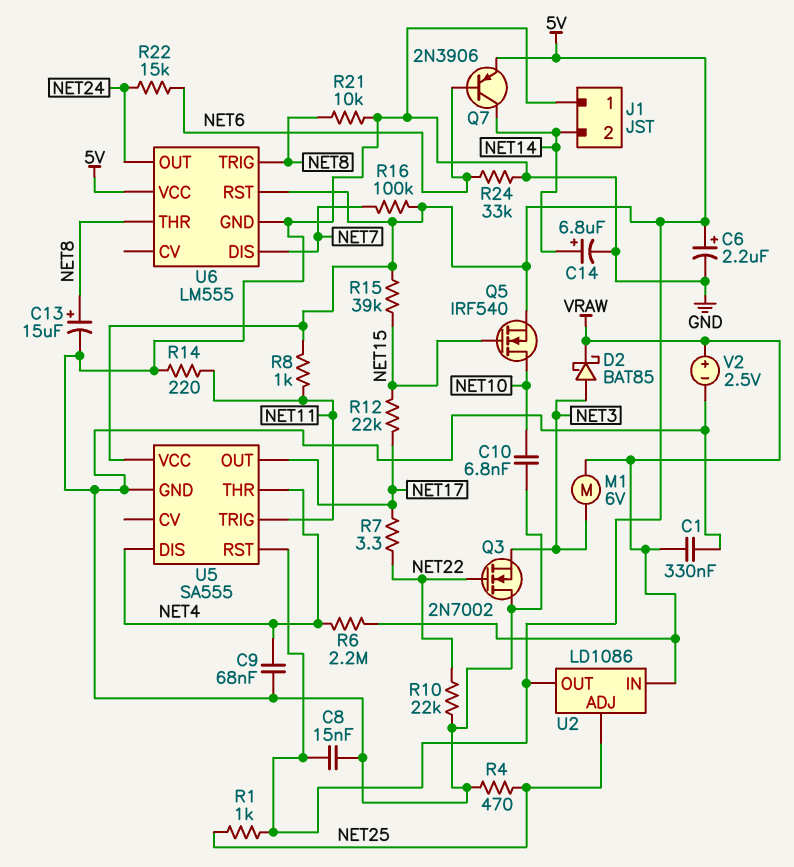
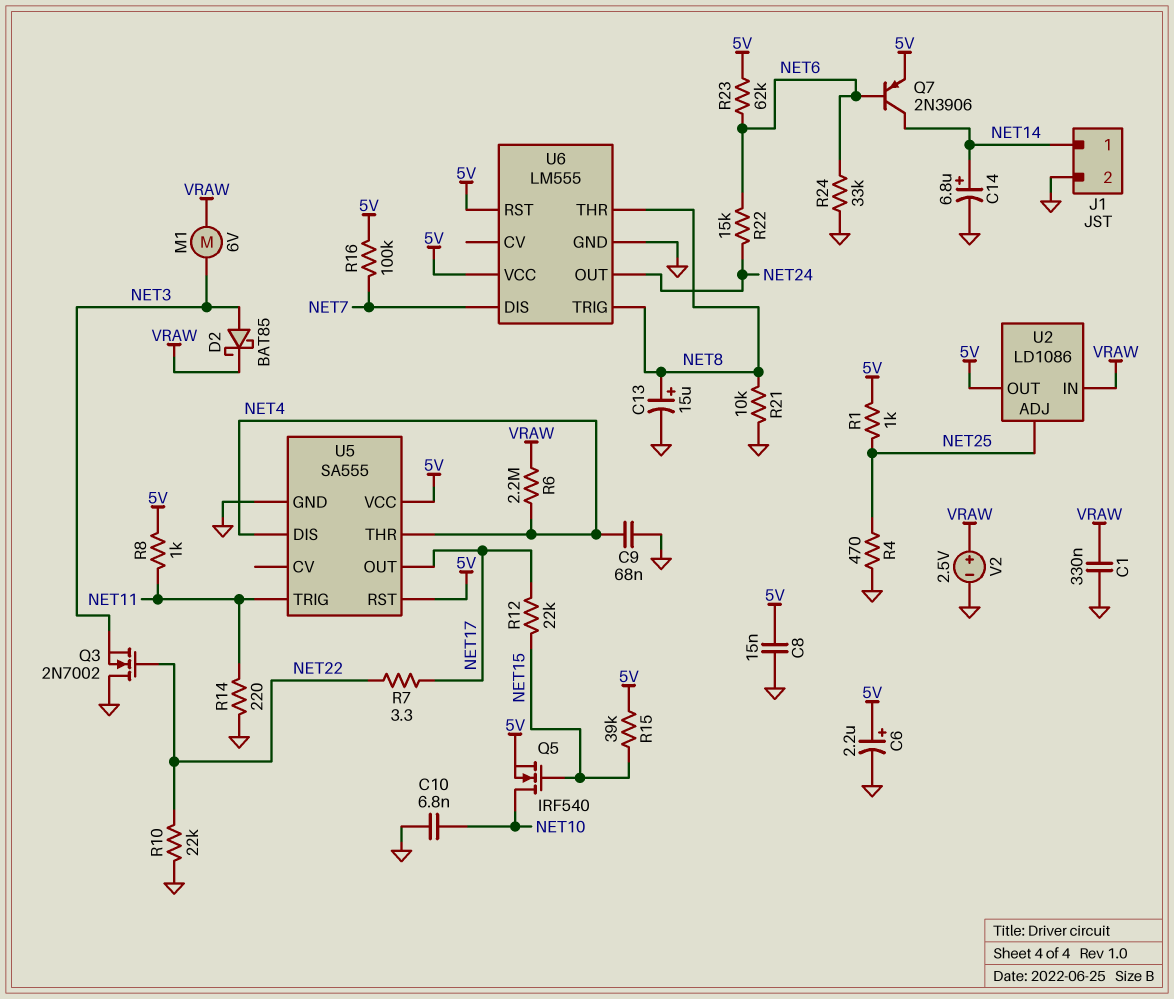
J1 pin 1: GND -> NET14
J1 pin 2: NET14 -> GND
R23: none -> 62k (5V, NET6)

